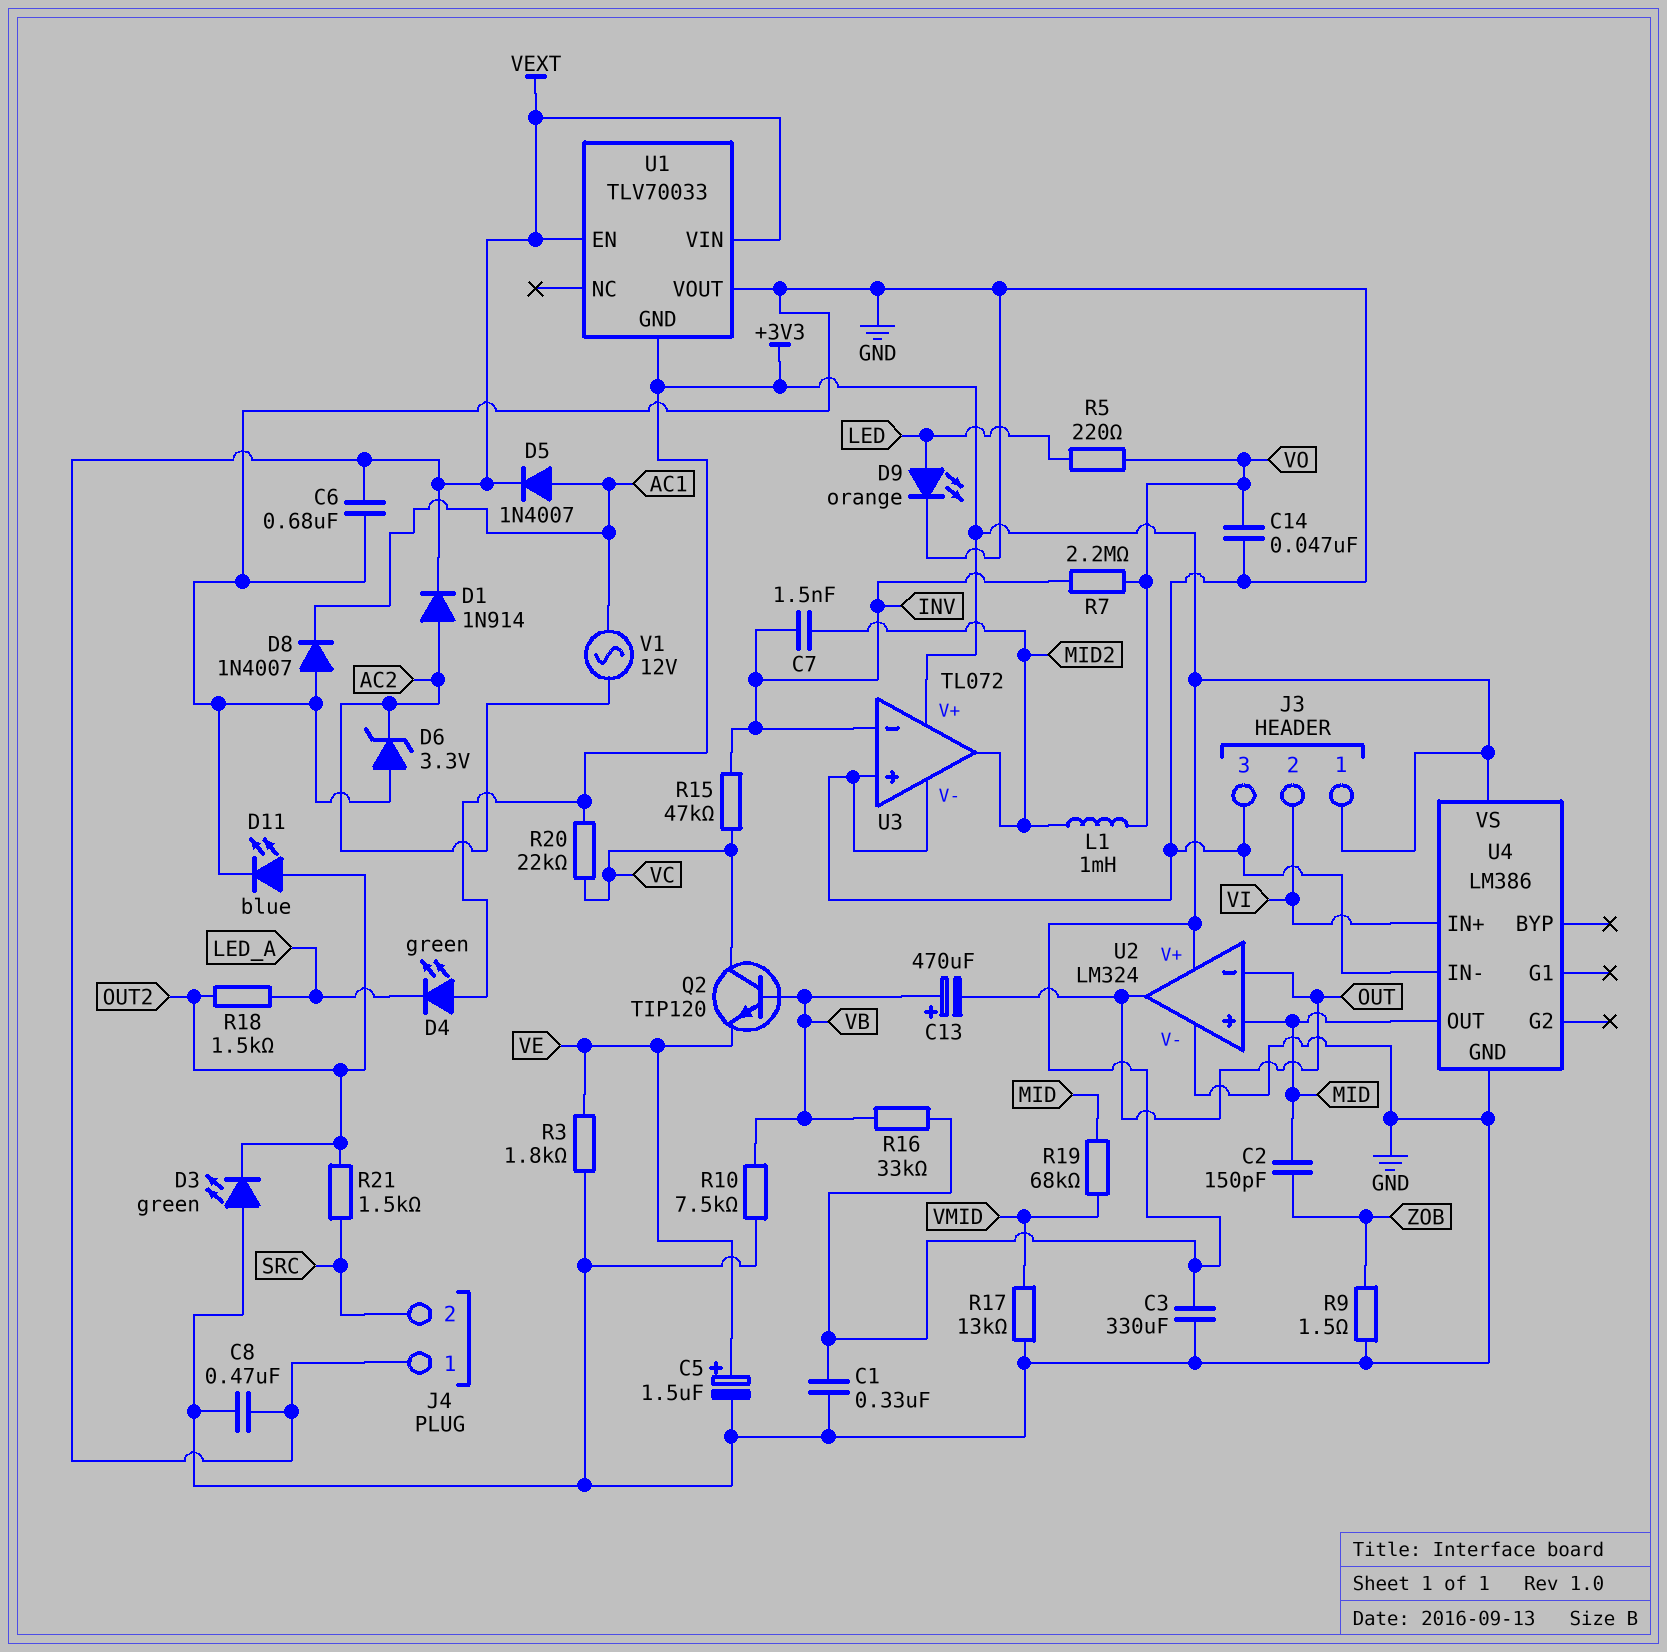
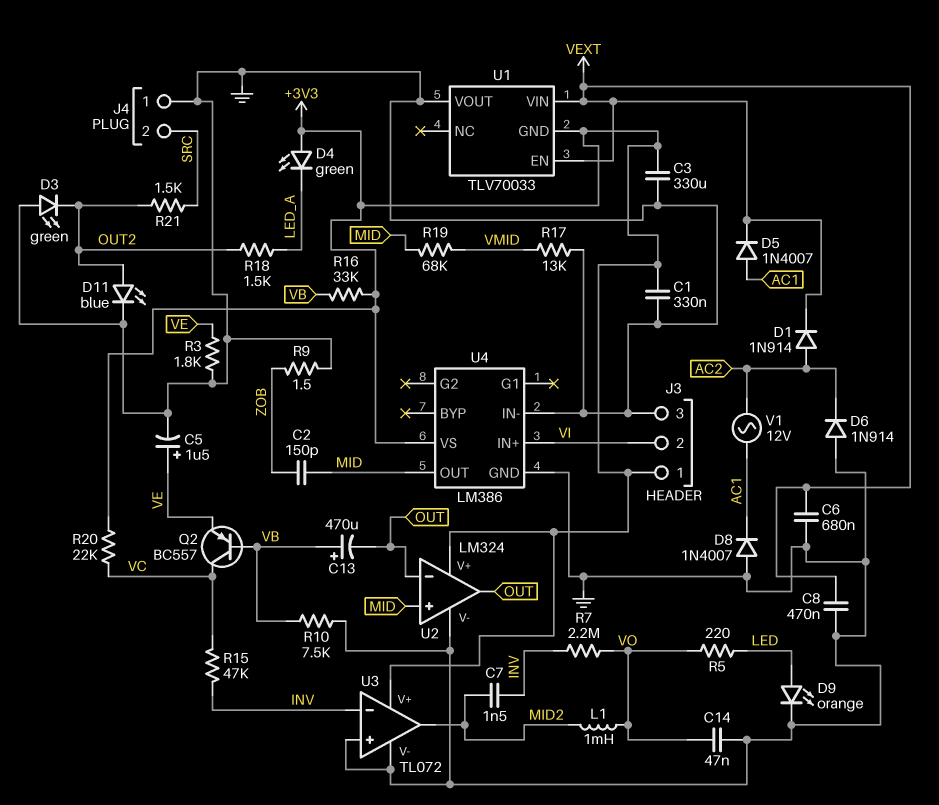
D6: zener 3.3V (A GND, K AC2) -> diode 1N914 (A GND, K AC2)
J4 pin 1: VEXT -> GND
Q2: NPN TIP120 (B VB, C VC, E VE) -> PNP BC557 (B VB, C VC, E VE)

